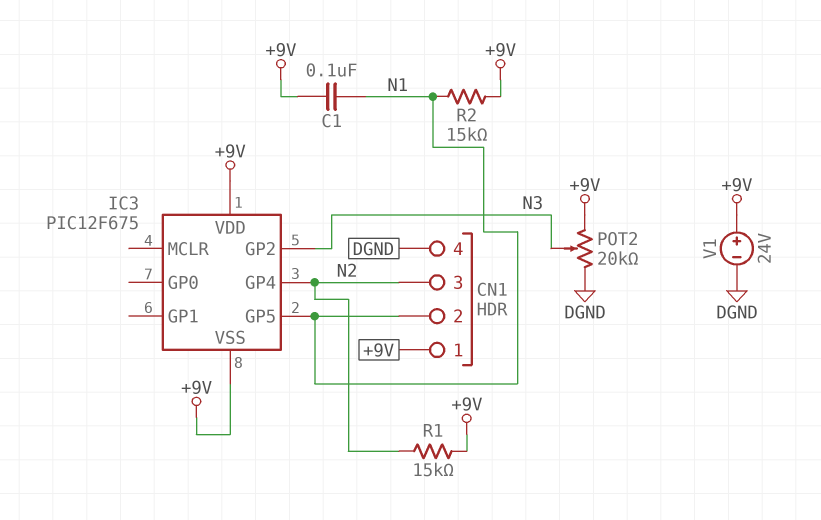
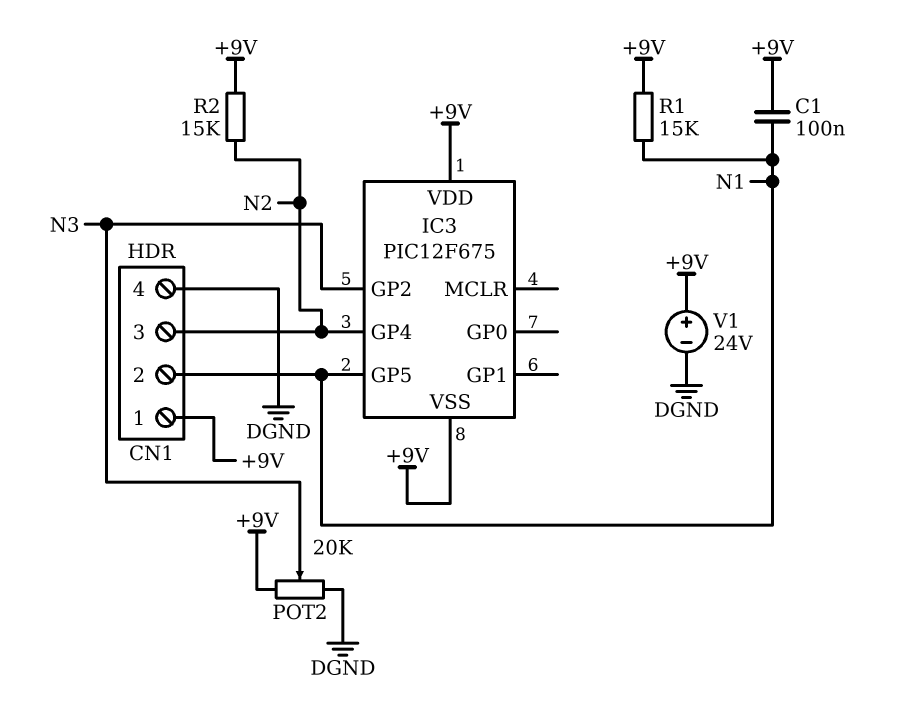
R1: 15k (+9V, N2) -> 15k (+9V, N1)
R2: 15k (+9V, N1) -> 15k (+9V, N2)

